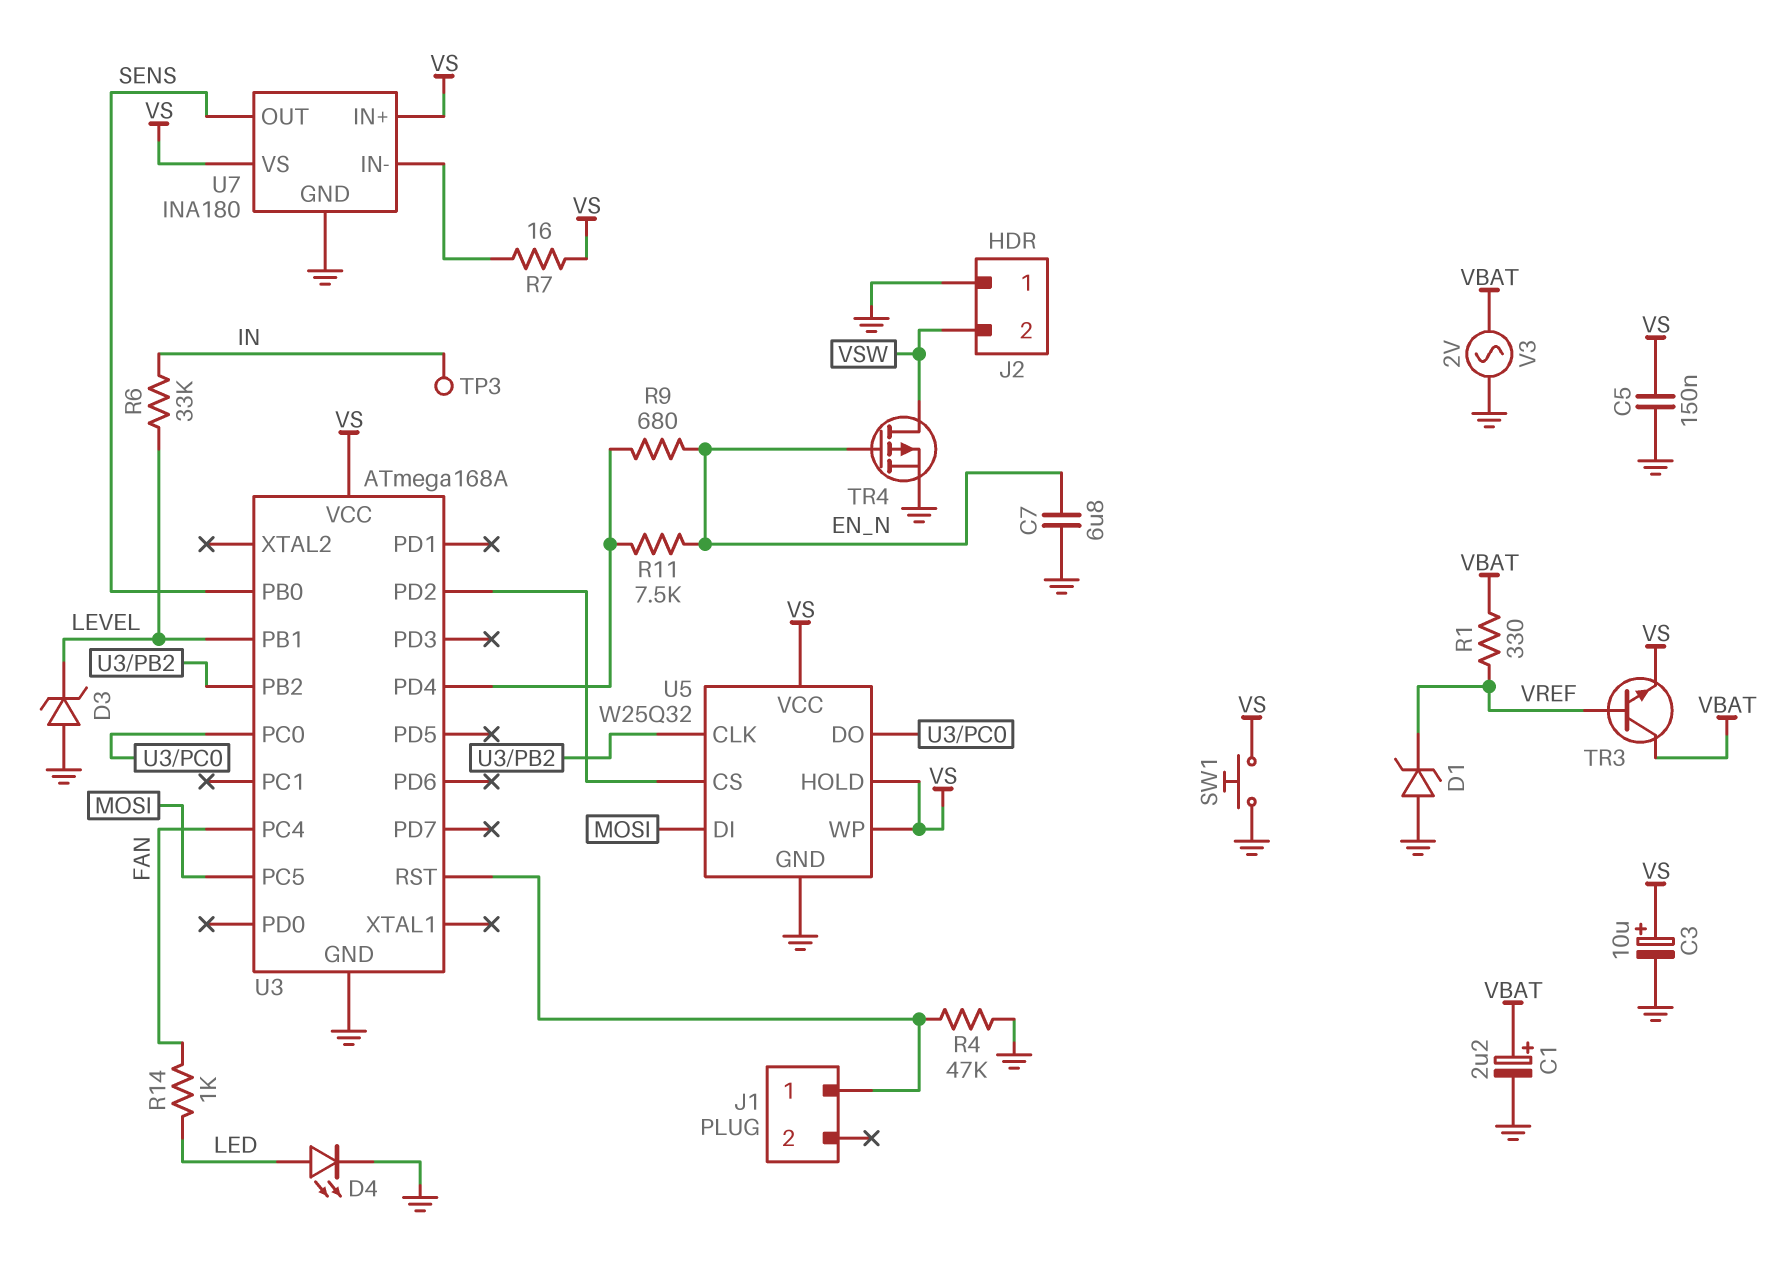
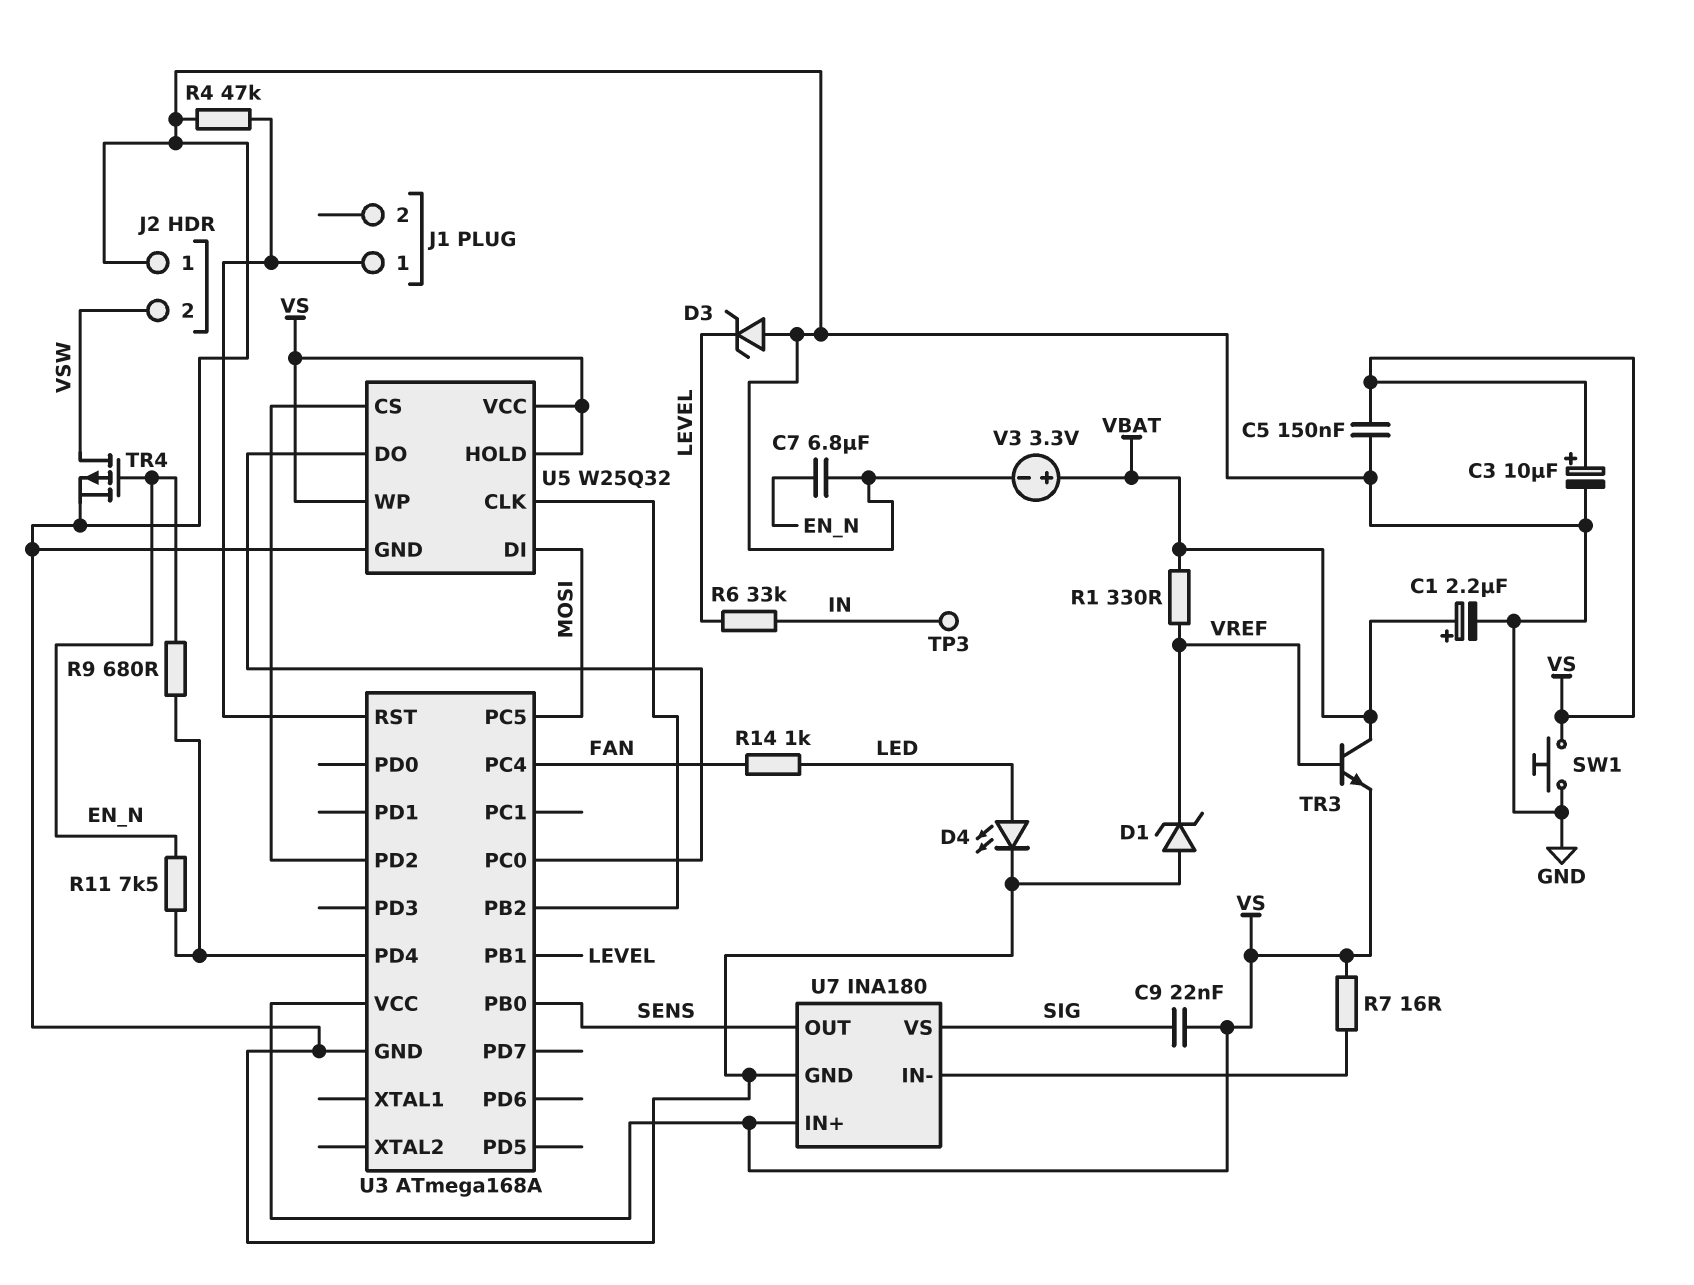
C9: none -> 22nF (SIG, VS)
U7 pin VS: VS -> SIG
V3: AC 2V (GND, VBAT) -> 3.3V (plus VBAT, minus GND)

